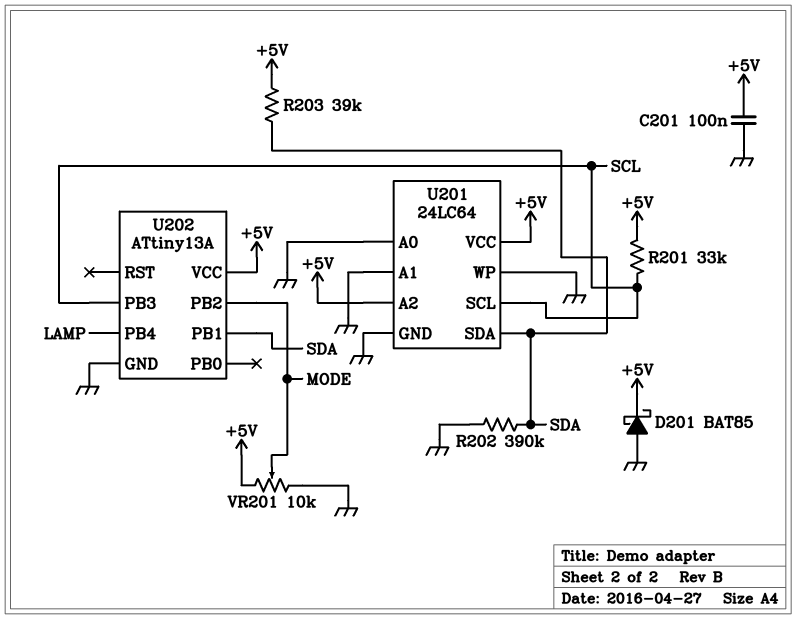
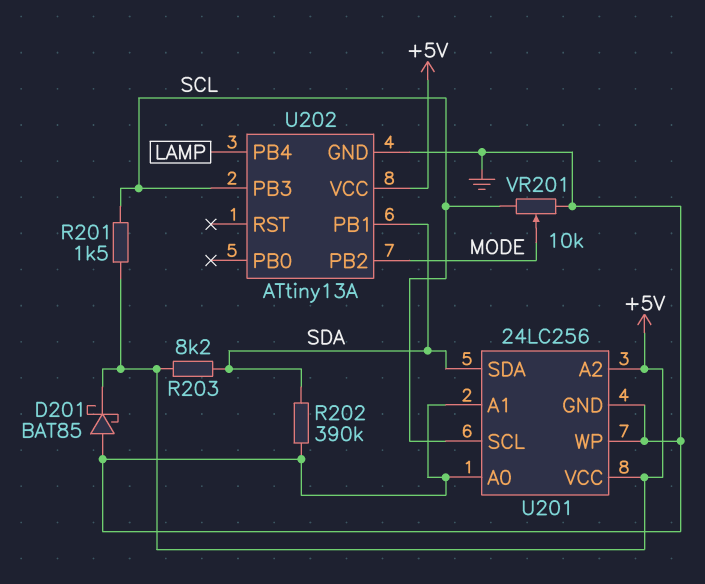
C201: 100nF (+5V, GND) -> none
R201: 33k (+5V, SCL) -> 1.5k (+5V, SCL)
R203: 39k (+5V, SDA) -> 8.2k (+5V, SDA)
U201: 24LC64 -> 24LC256
VR201: 10k (+5V, GND, wiper MODE) -> 10k (GND, SCL, wiper MODE)

